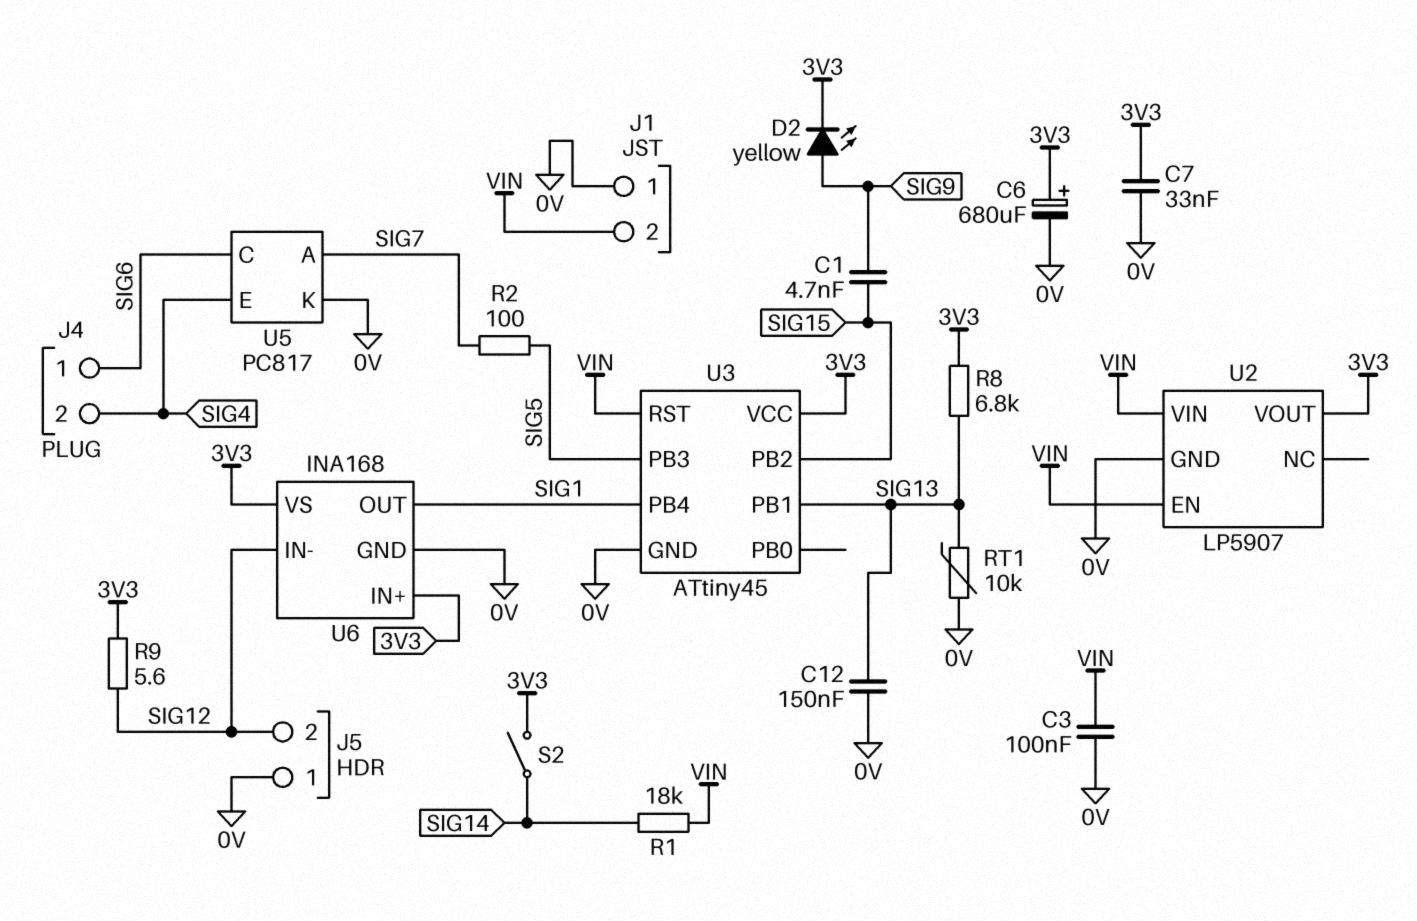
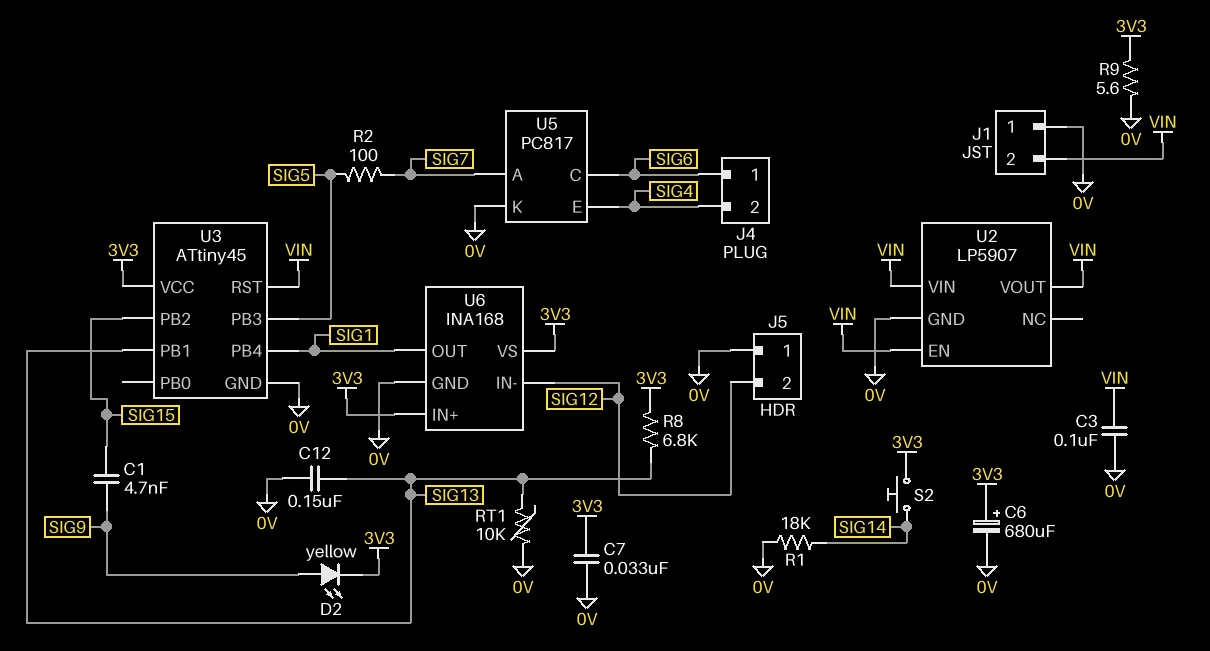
R1: 18k (SIG14, VIN) -> 18k (0V, SIG14)
R9: 5.6 (3V3, SIG12) -> 5.6 (0V, 3V3)
S2: switch (3V3, SIG14) -> button (3V3, SIG14)
U2 pin VOUT: 3V3 -> VIN

